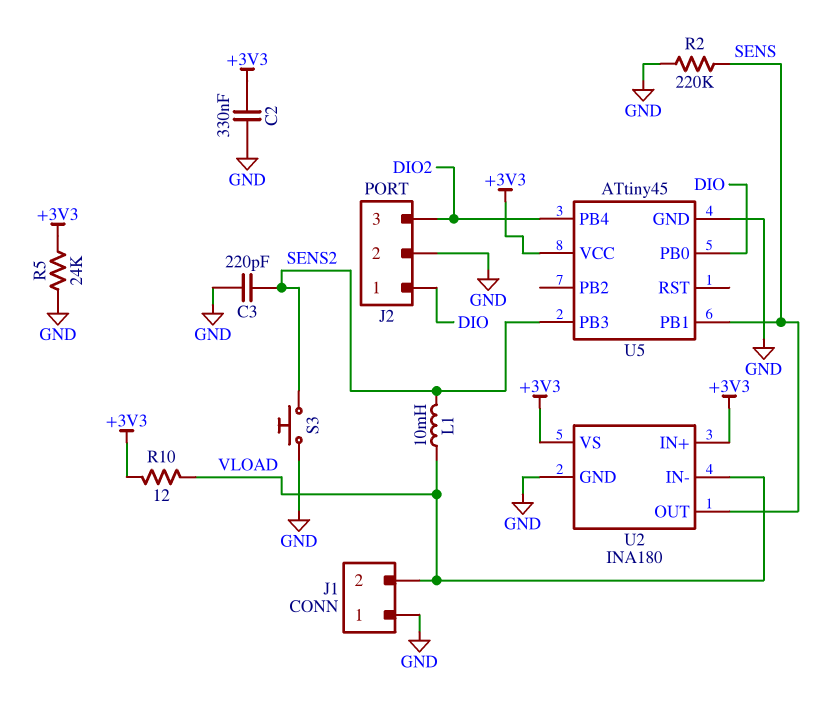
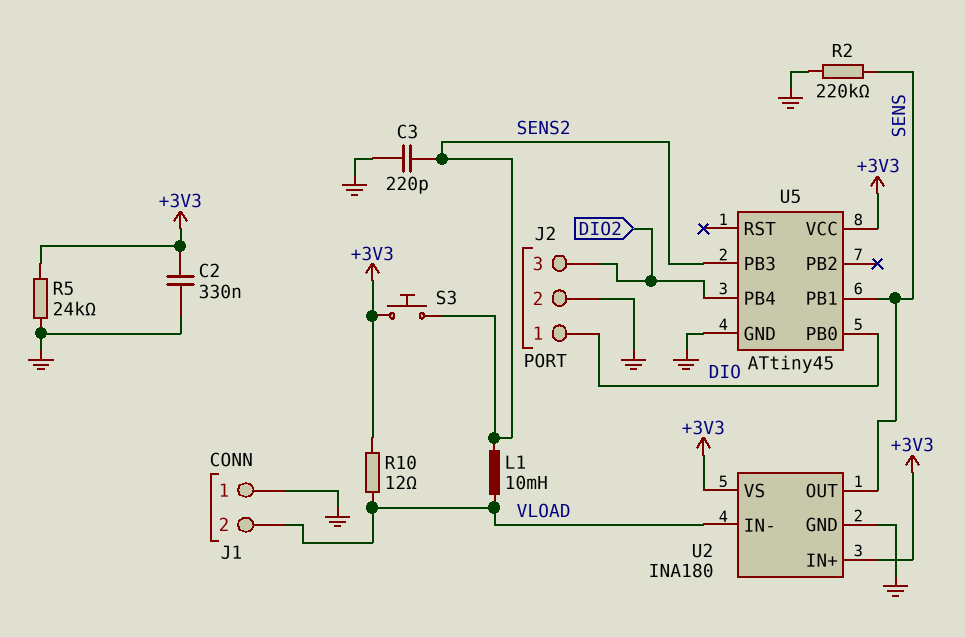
S3: button (GND, SENS2) -> button (+3V3, SENS2)

